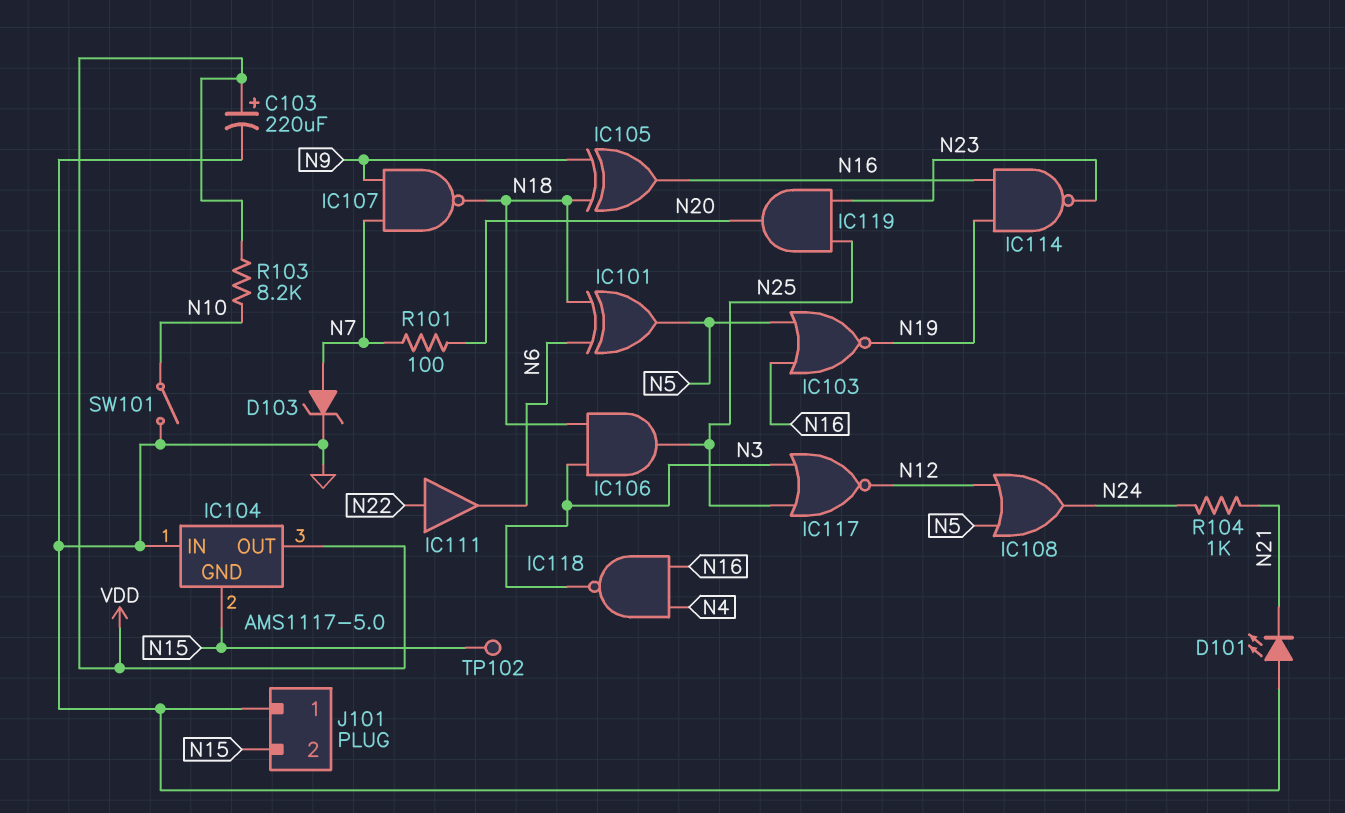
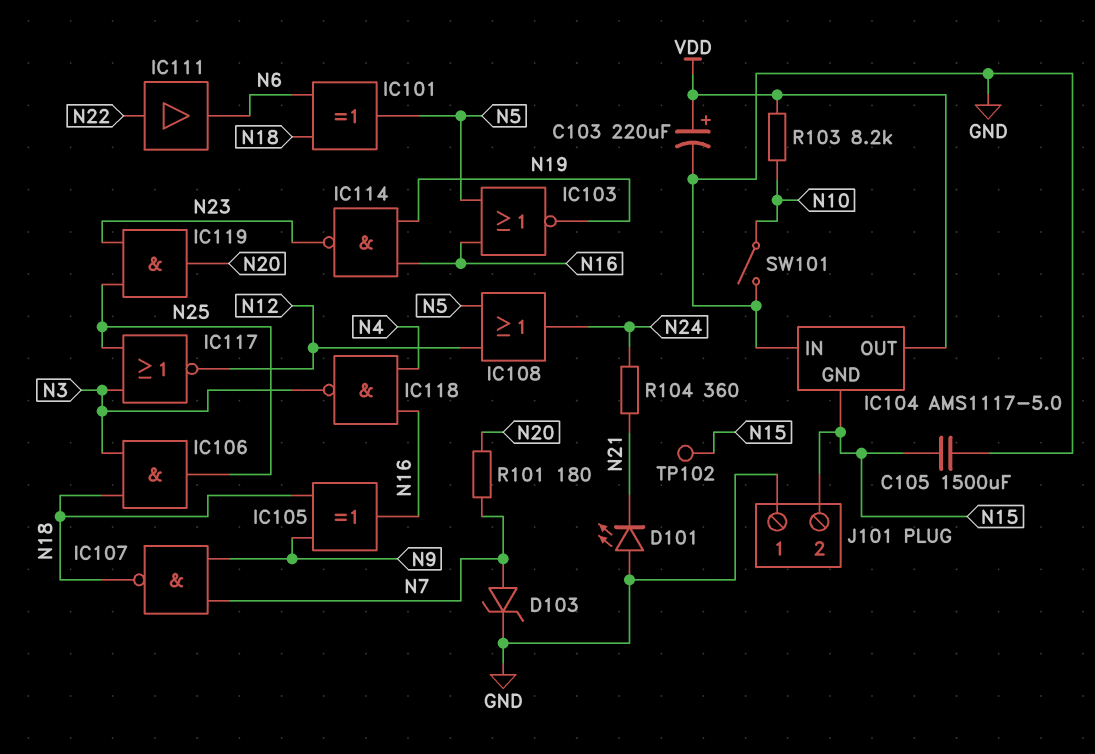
C105: none -> 1500uF (GND, N15)
R101: 100 (N7, N20) -> 180 (N7, N20)
R104: 1k (N21, N24) -> 360 (N21, N24)

